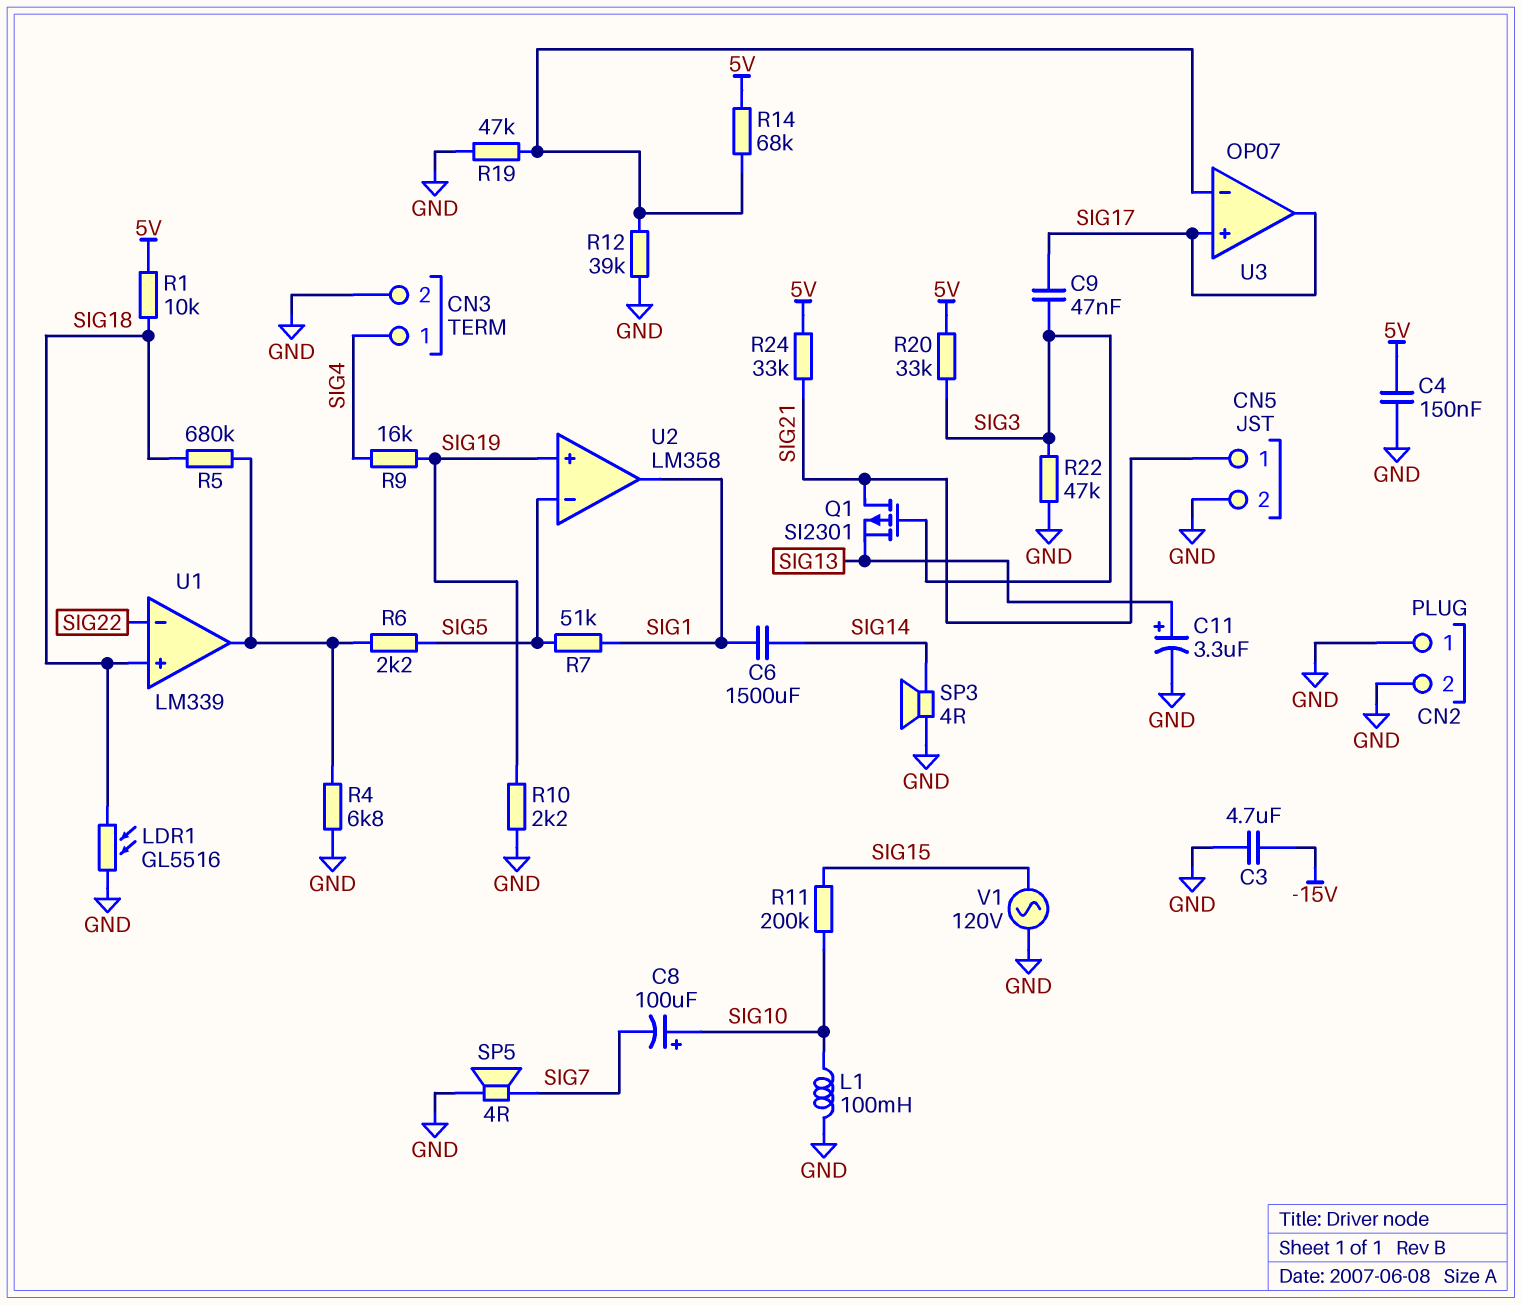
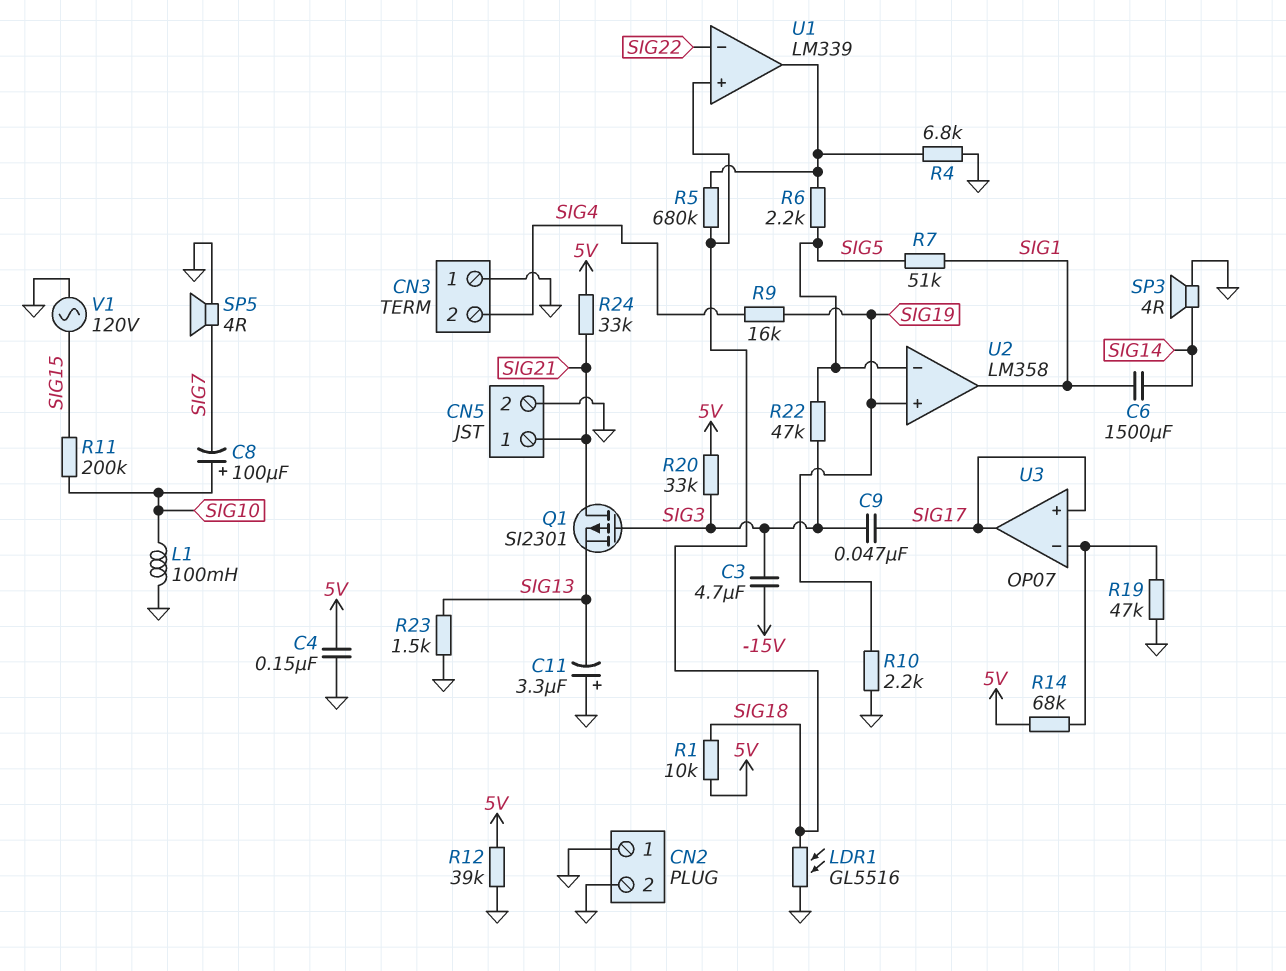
C3: 4.7uF (-15V, GND) -> 4.7uF (-15V, SIG3)
C11: 3.3uF (plus SIG13, minus GND) -> 3.3uF (plus GND, minus SIG13)
CN3 pin 1: SIG4 -> GND
CN3 pin 2: GND -> SIG4
R12: 39k (GND, U3/in-) -> 39k (5V, GND)
R22: 47k (GND, SIG3) -> 47k (SIG3, SIG5)
R23: none -> 1.5k (GND, SIG13)

